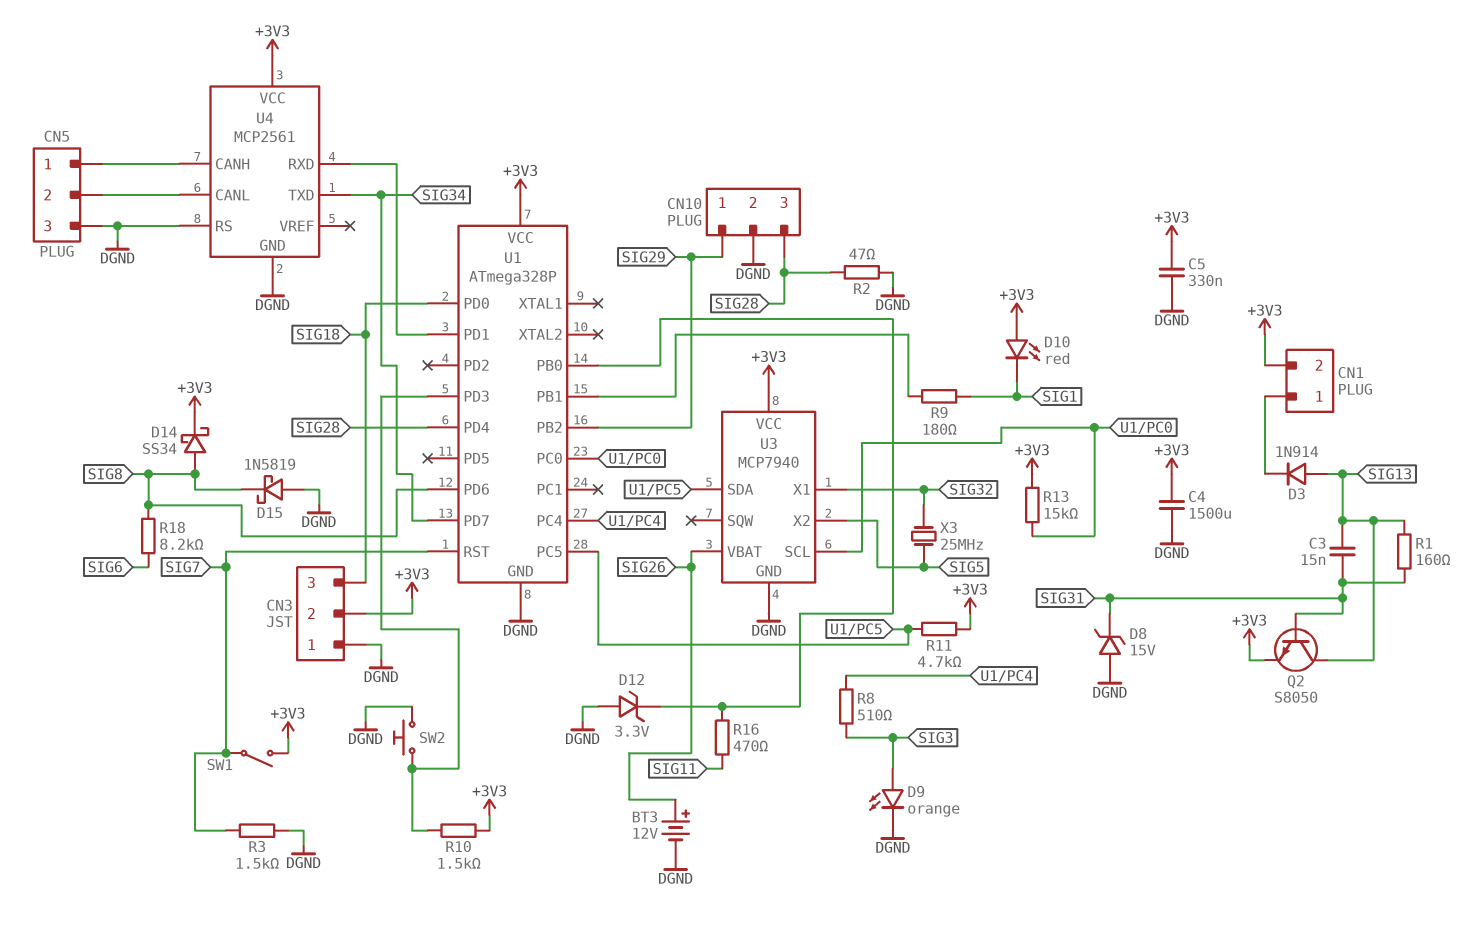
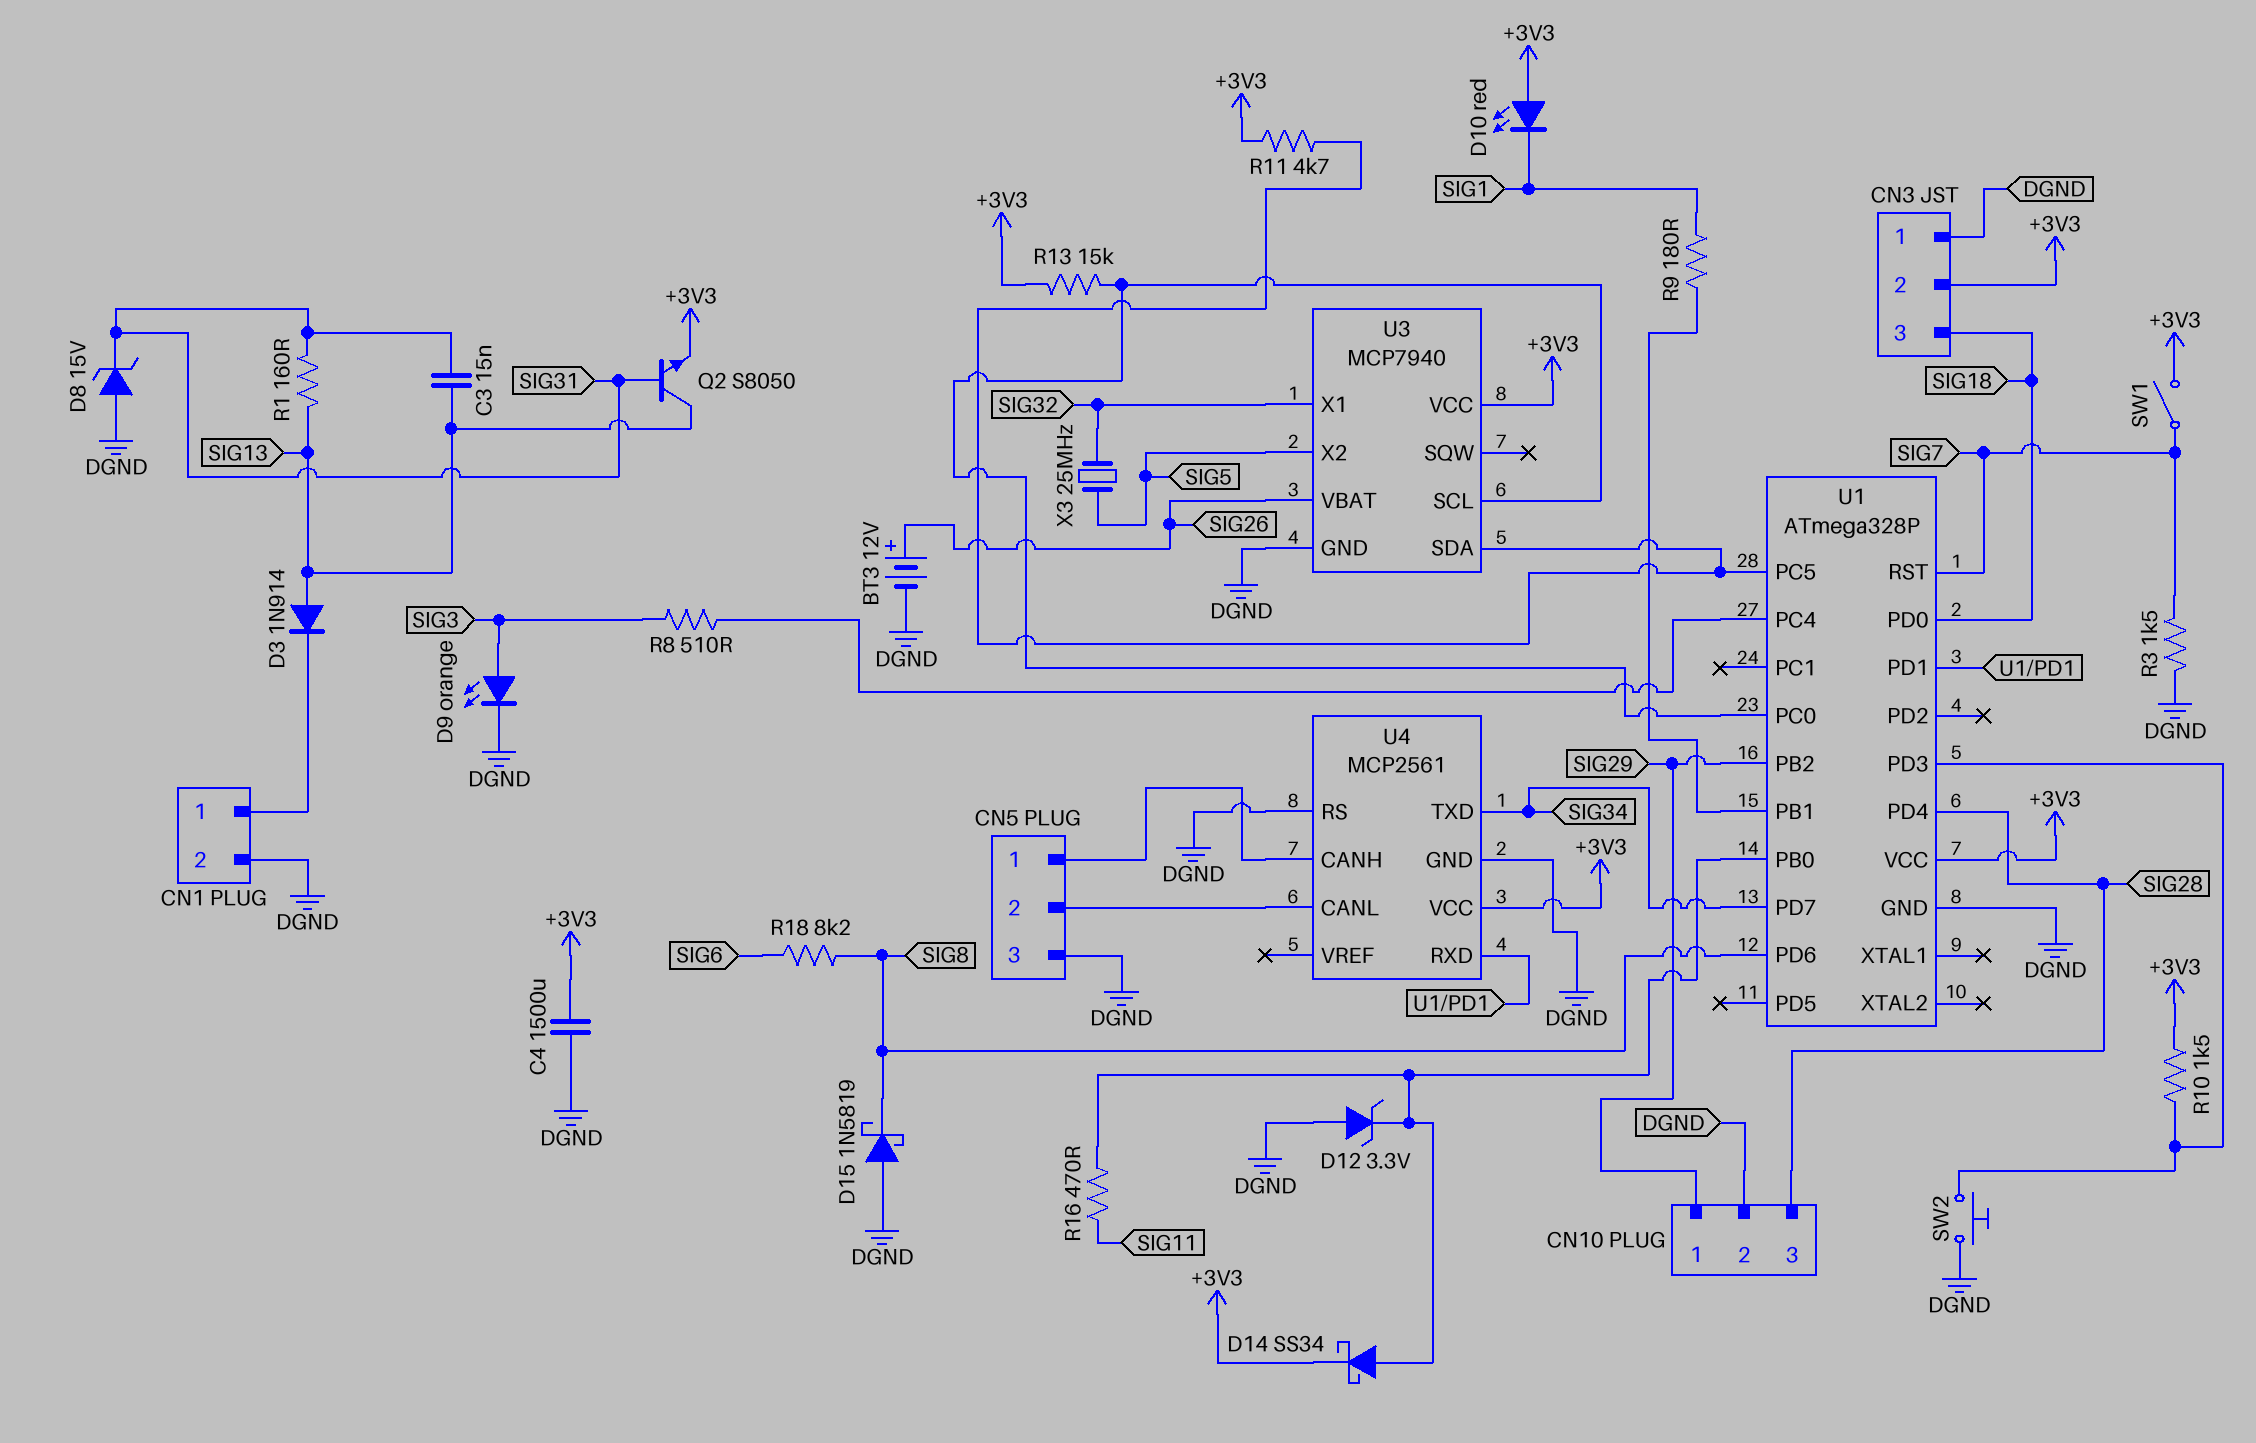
C5: 330nF (+3V3, DGND) -> none
CN1 pin 2: +3V3 -> DGND
D14: schottky SS34 (A SIG8, K +3V3) -> schottky SS34 (A U1/PB0, K +3V3)
R2: 47 (DGND, SIG28) -> none

